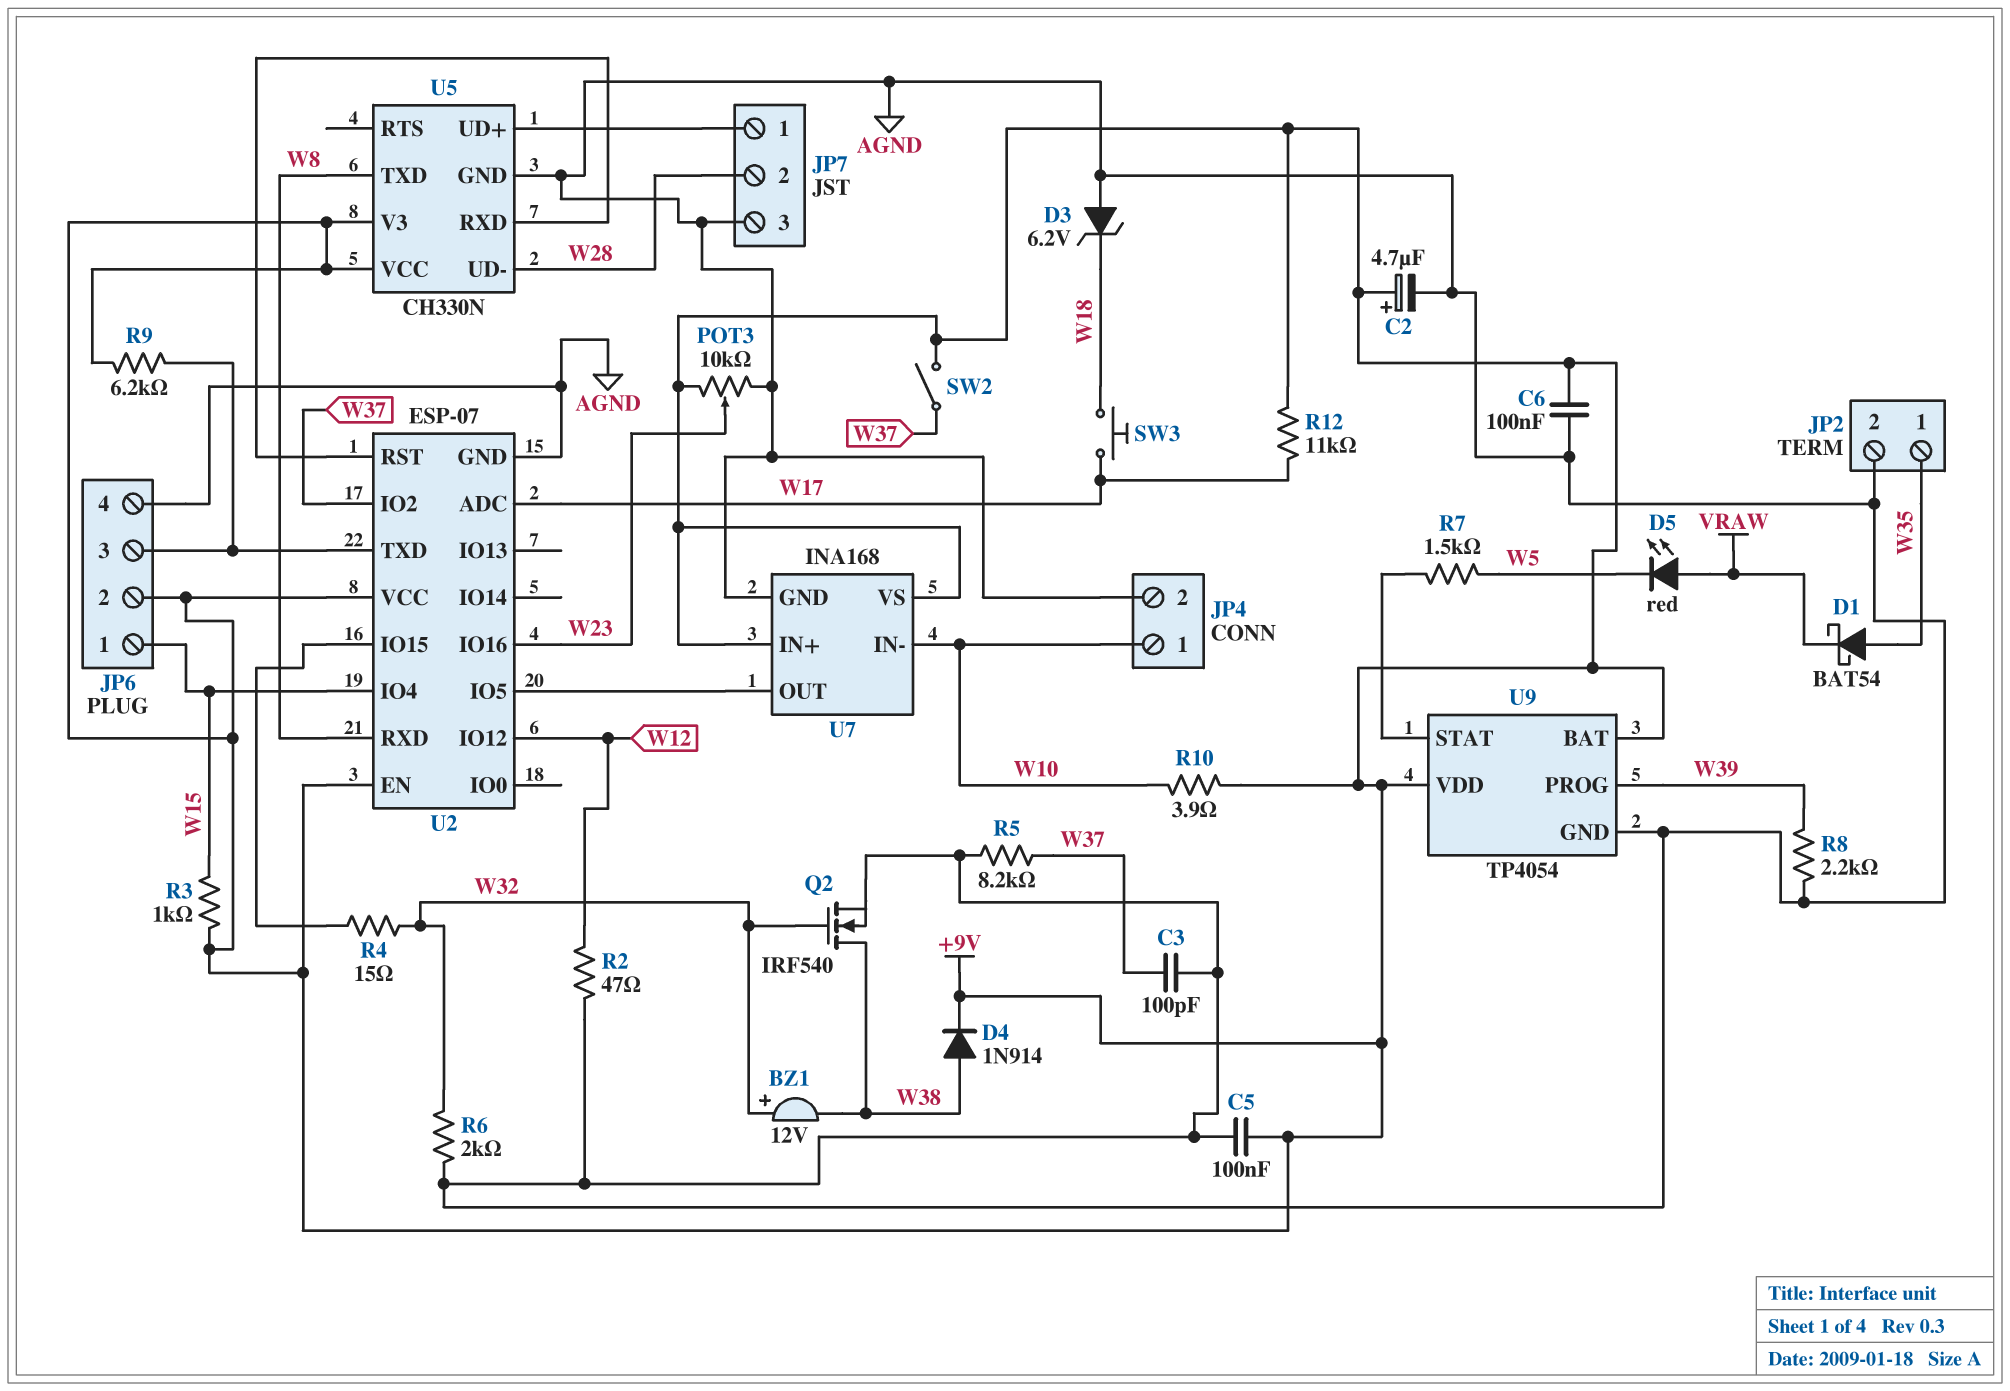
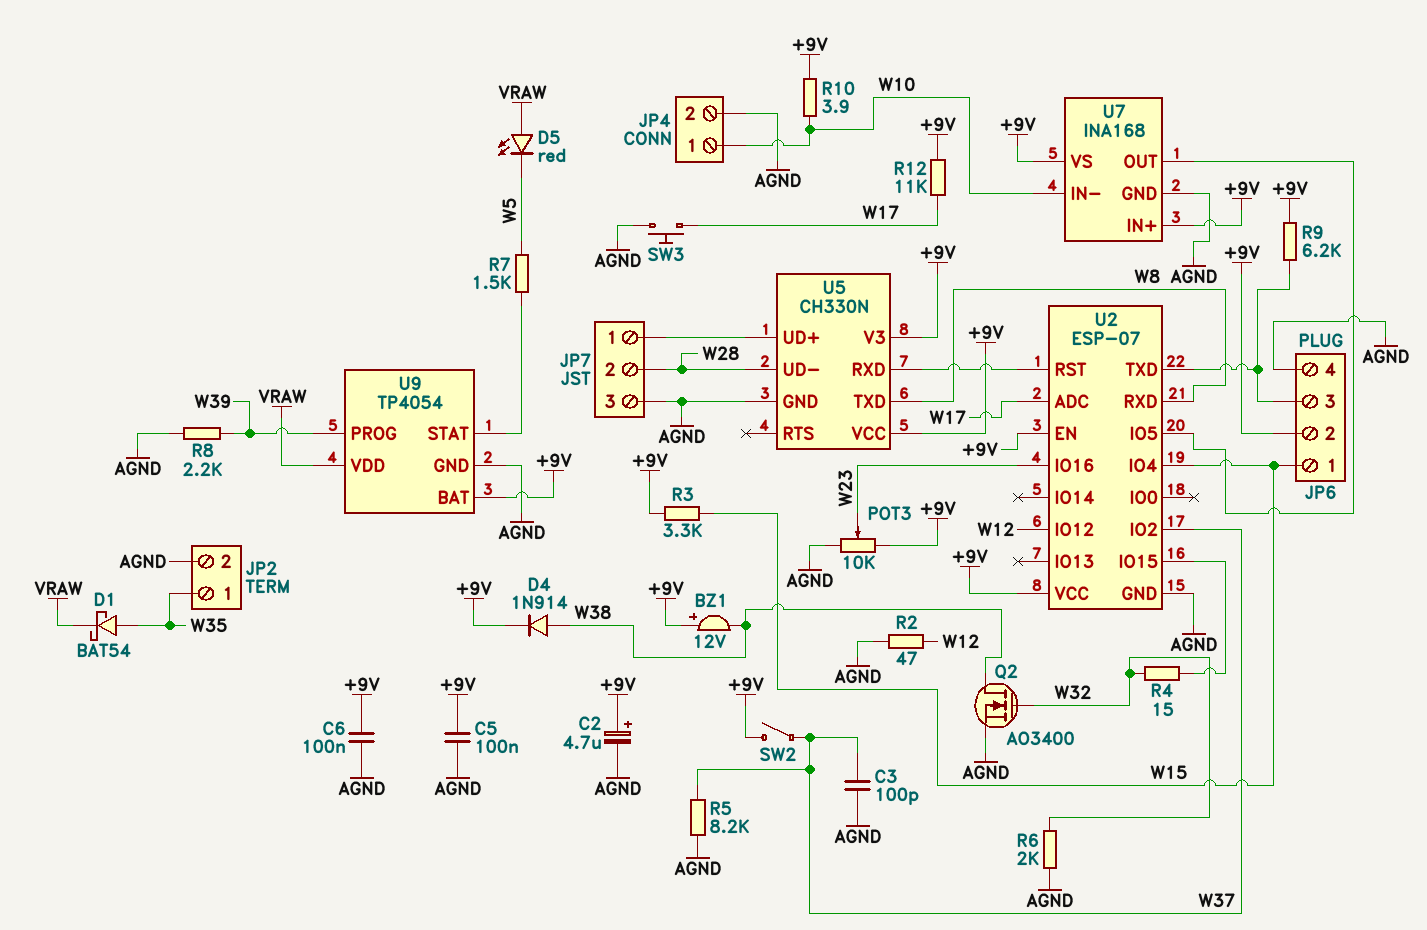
BZ1: buzzer 12V (plus W32, minus W38) -> buzzer 12V (plus +9V, minus W38)
D3: zener 6.2V (A AGND, K W18) -> none
Q2: NMOS IRF540 (G W32, D W38, S AGND) -> NMOS AO3400 (G W32, D W38, S AGND)
R3: 1k (+9V, W15) -> 3.3k (+9V, W15)
SW3: button (W17, W18) -> button (AGND, W17)
U9 pin VDD: +9V -> VRAW

